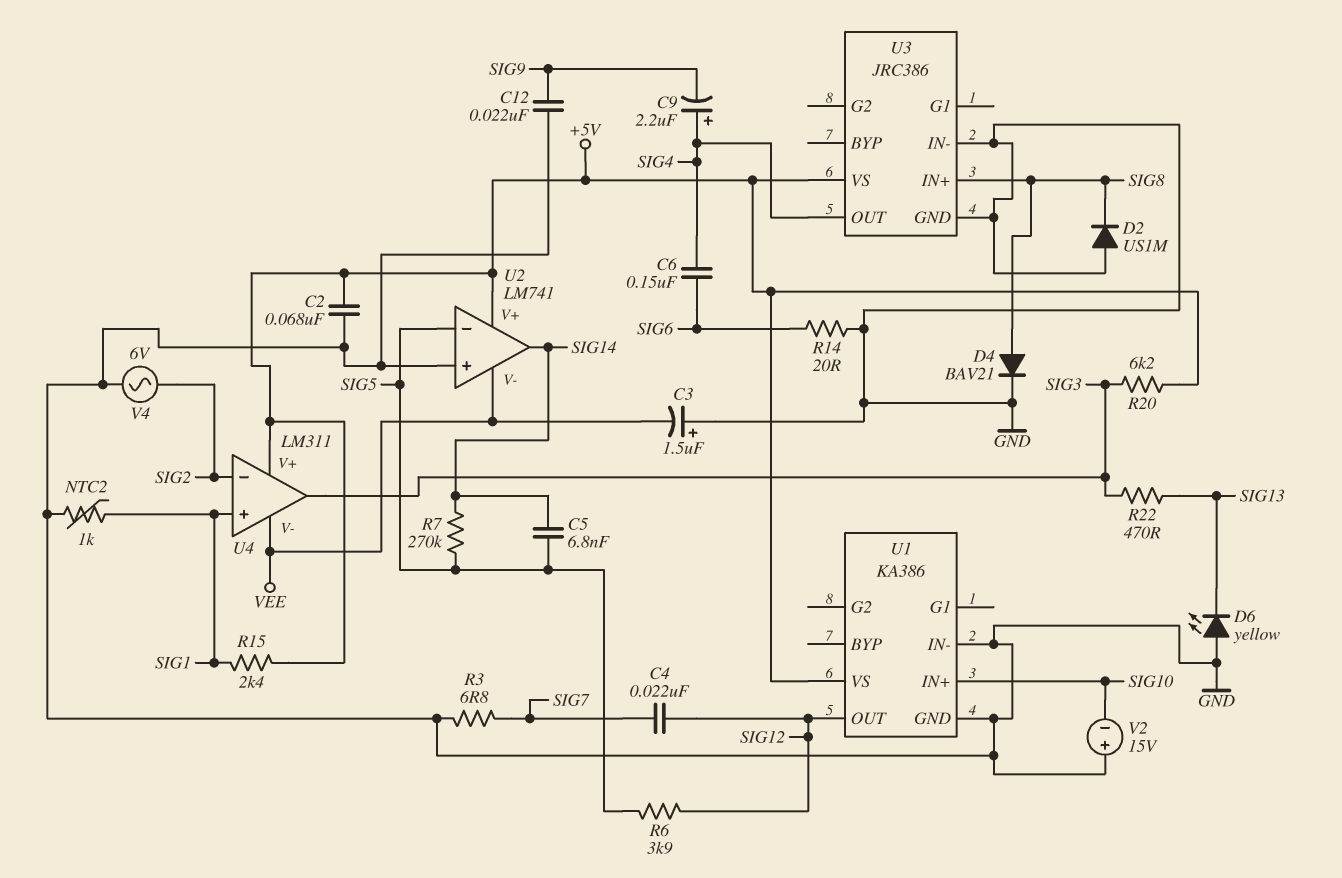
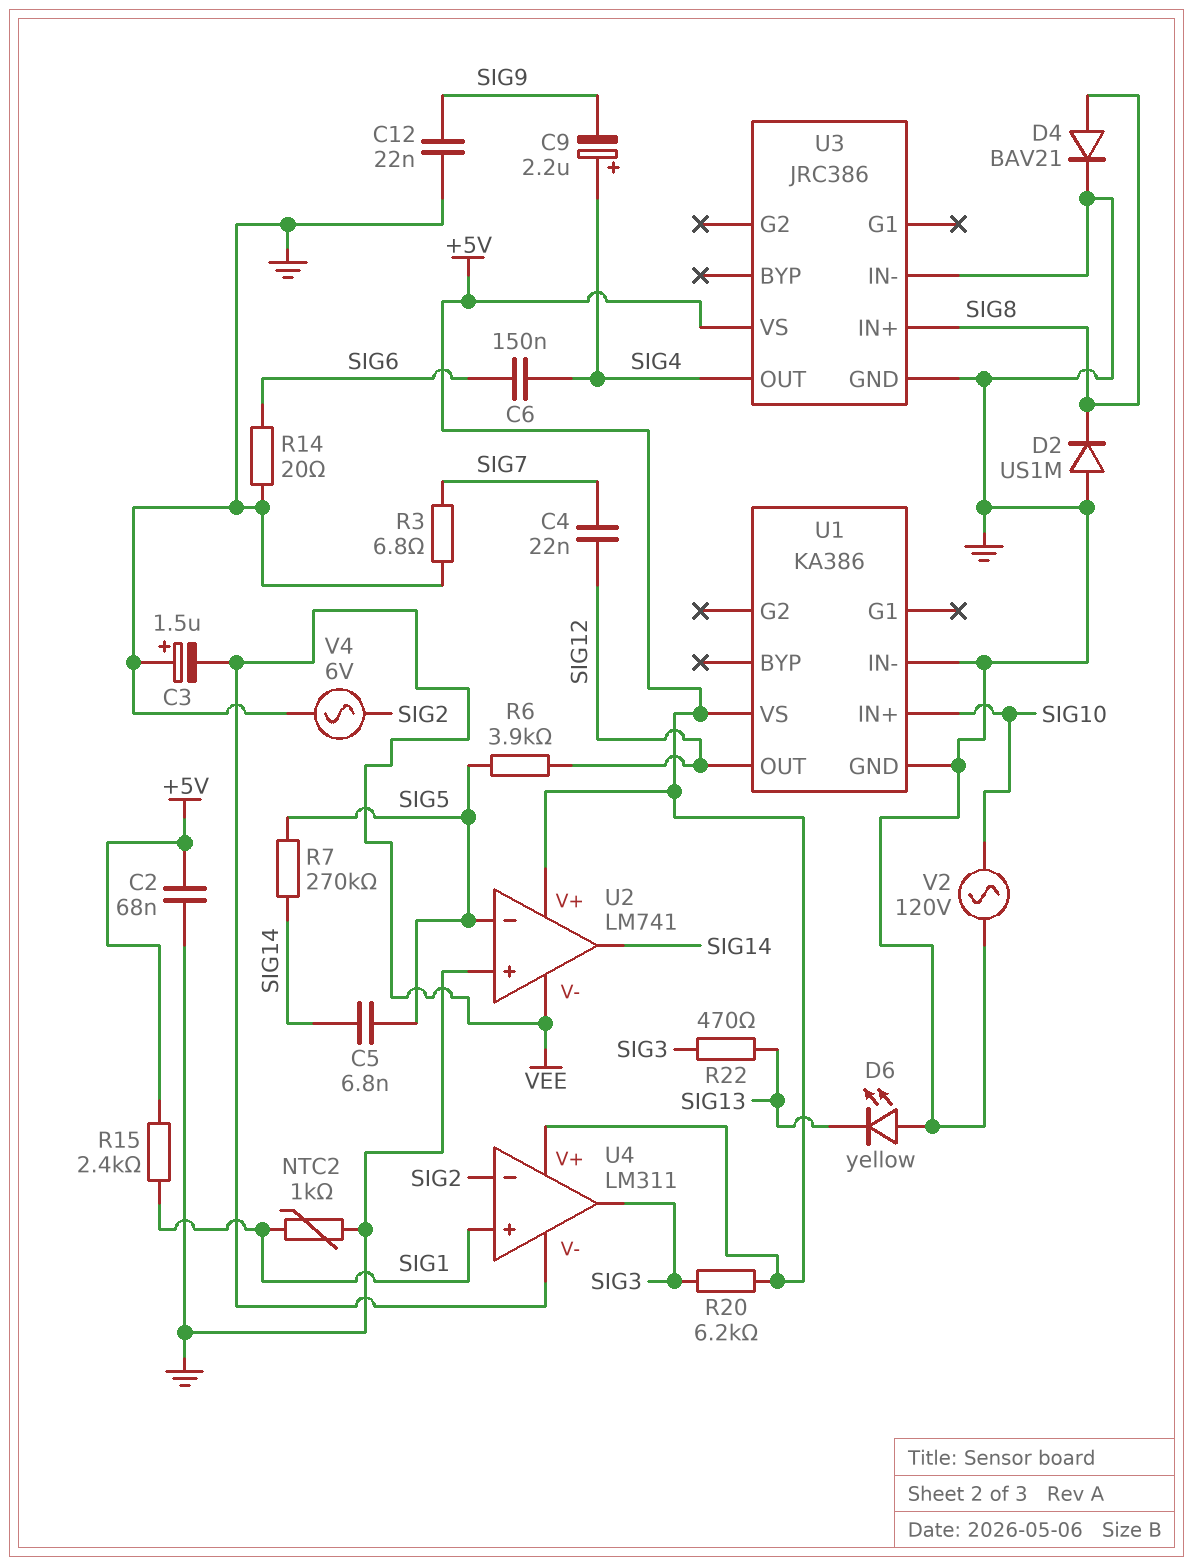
V2: 15V (plus GND, minus SIG10) -> AC 120V (GND, SIG10)

